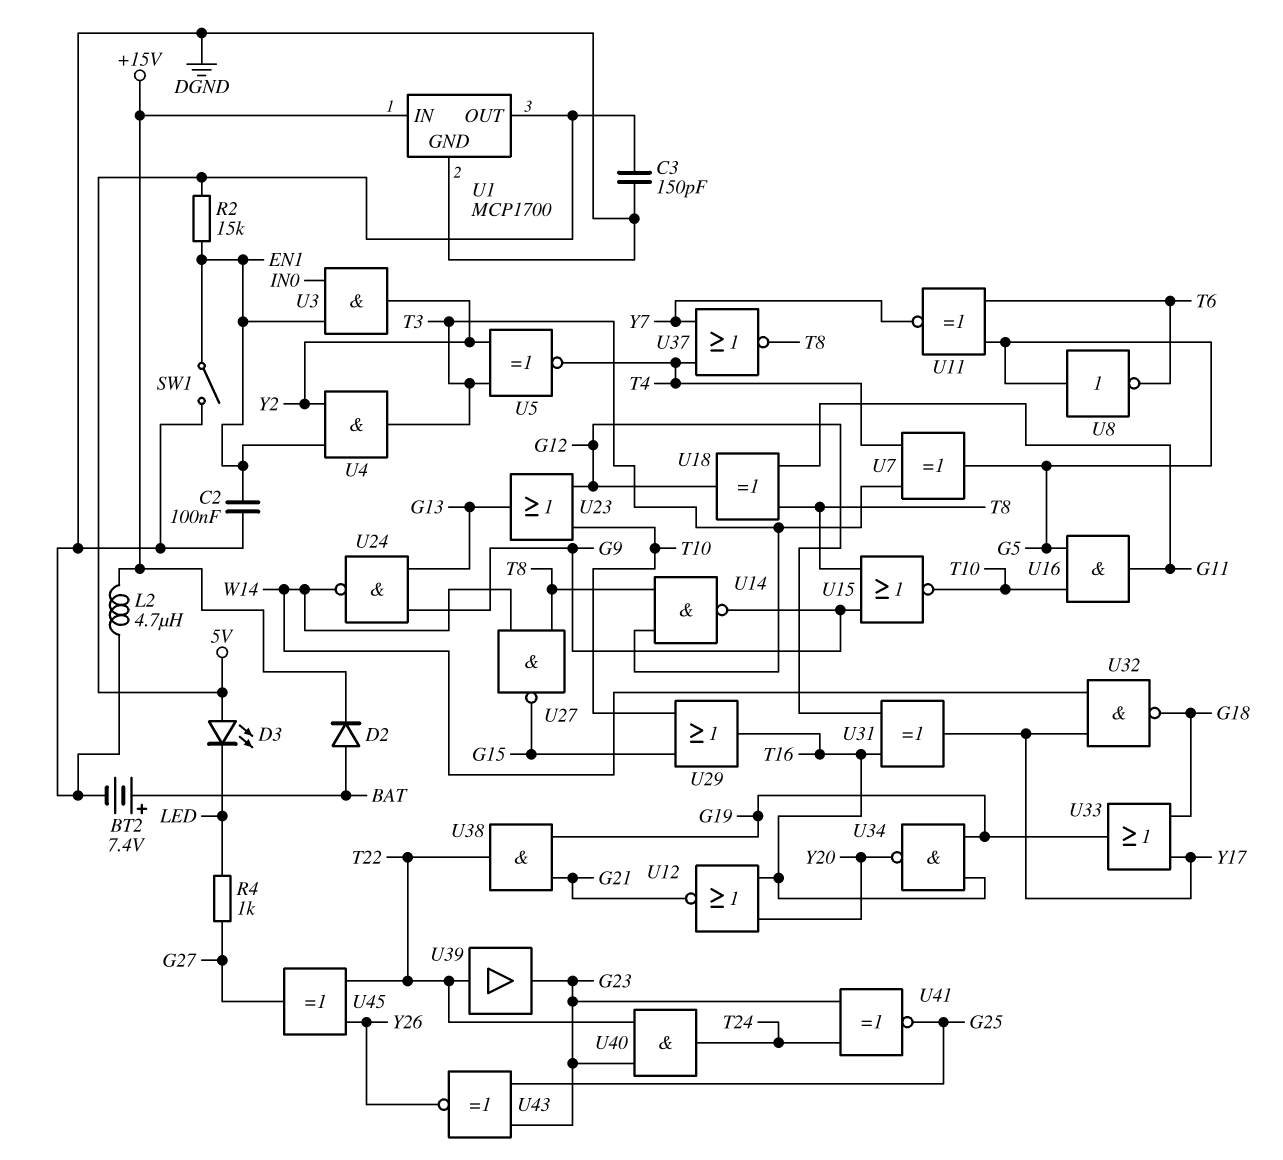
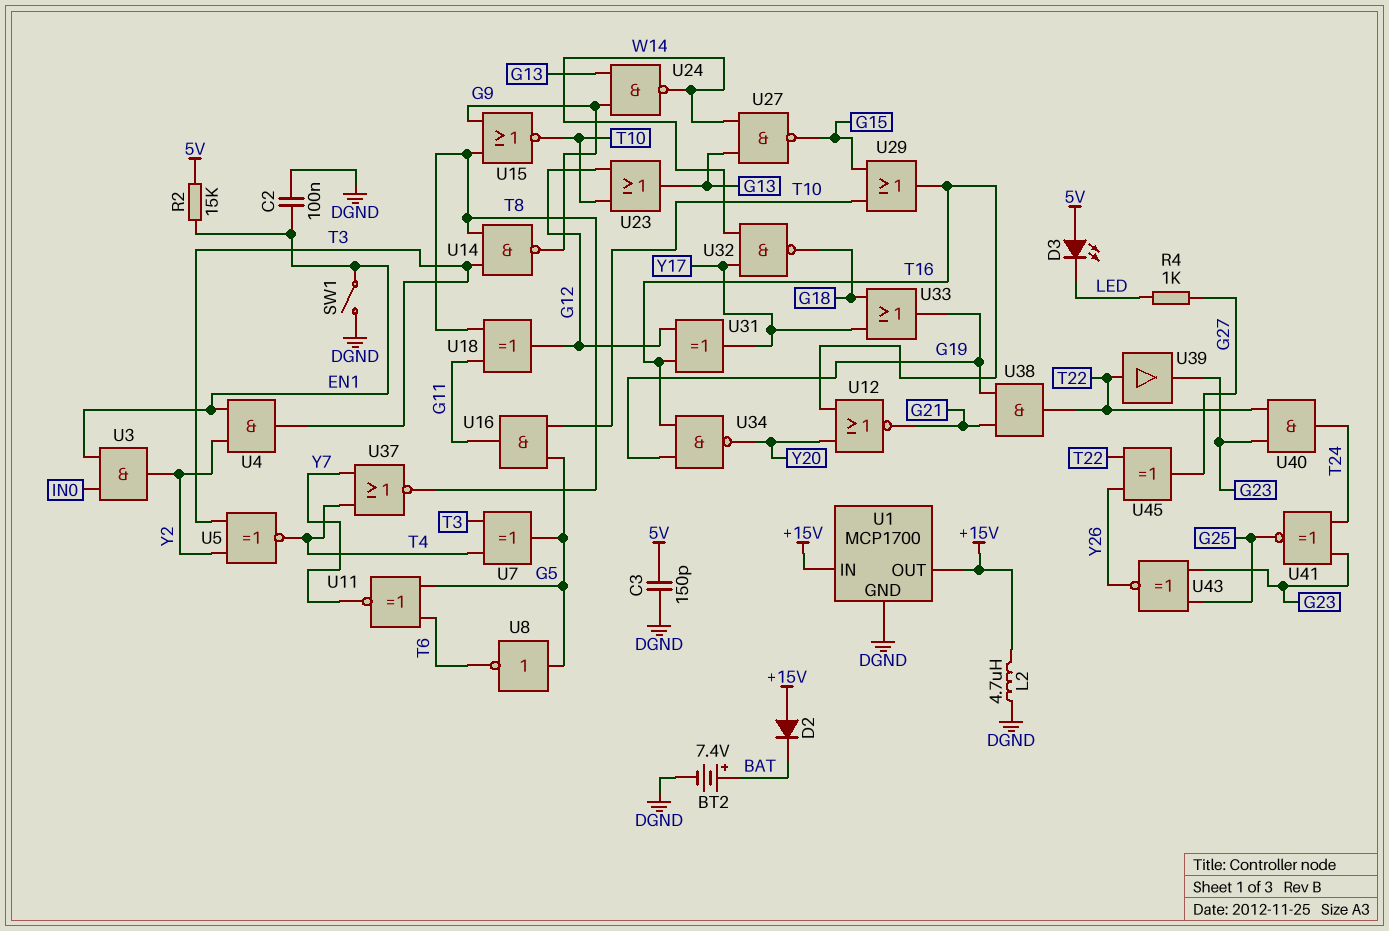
D2: diode (A BAT, K +15V) -> diode (A +15V, K BAT)
U1 pin OUT: 5V -> +15V
U27: NAND (in T8, in W14, out G15) -> NAND (in G13, in W14, out G15)

